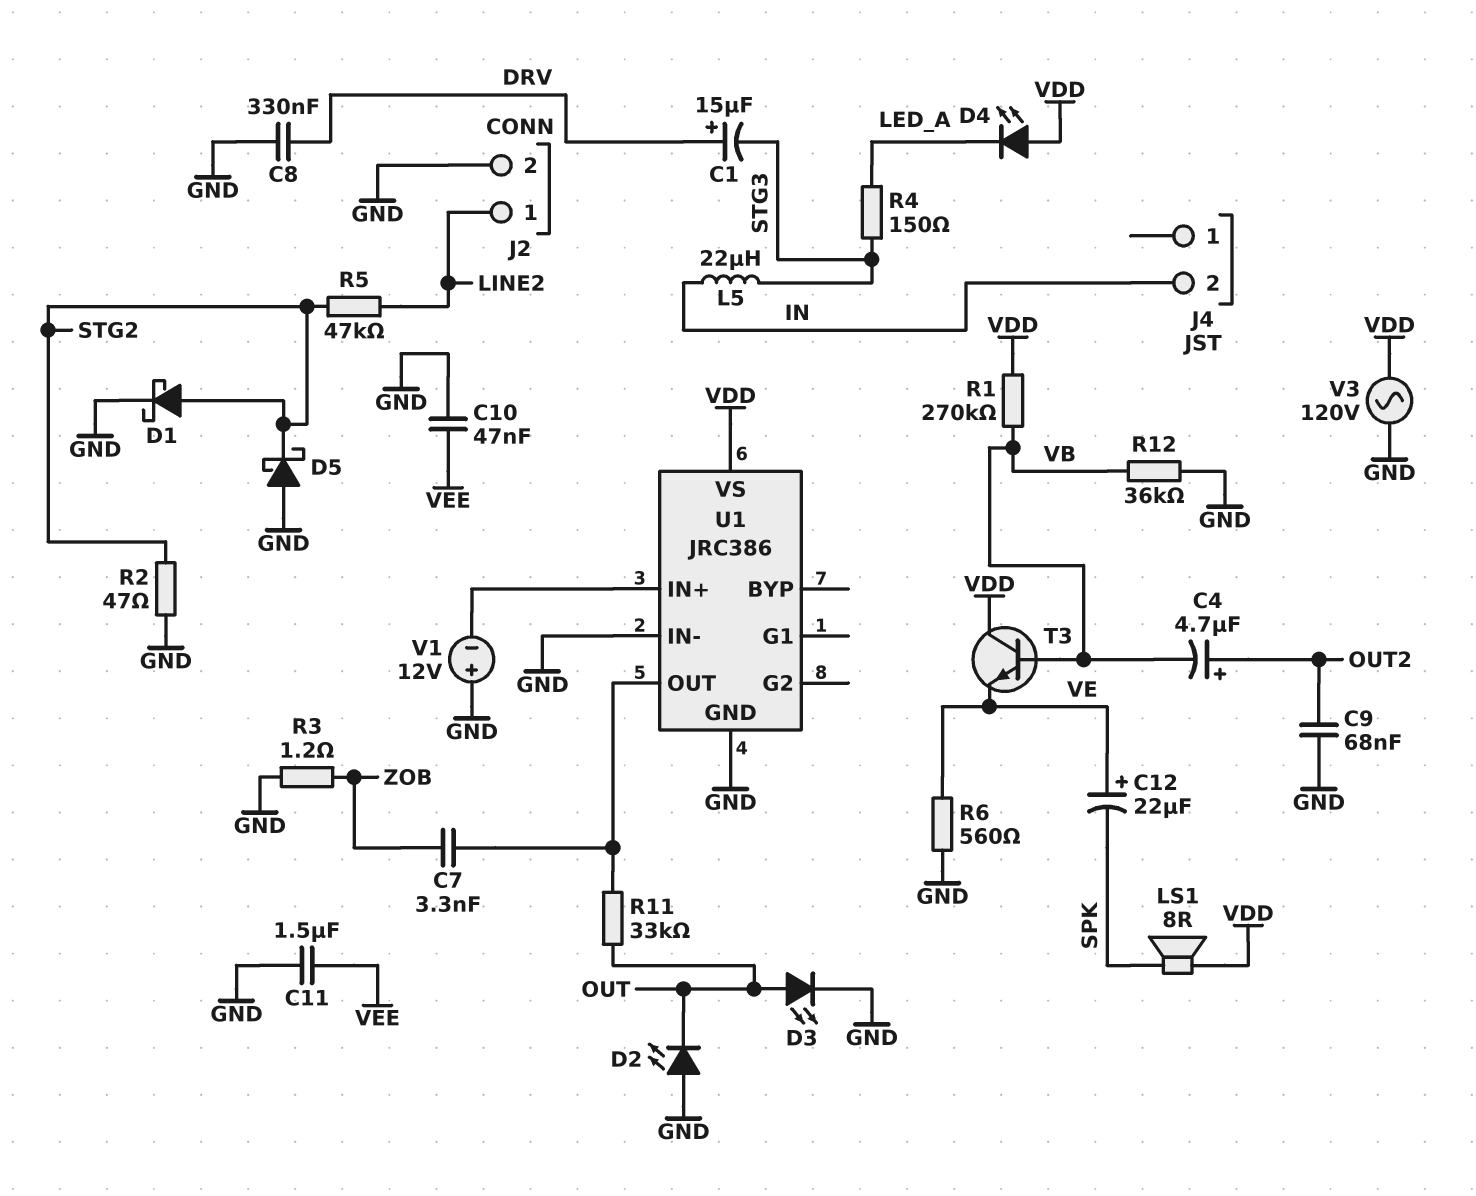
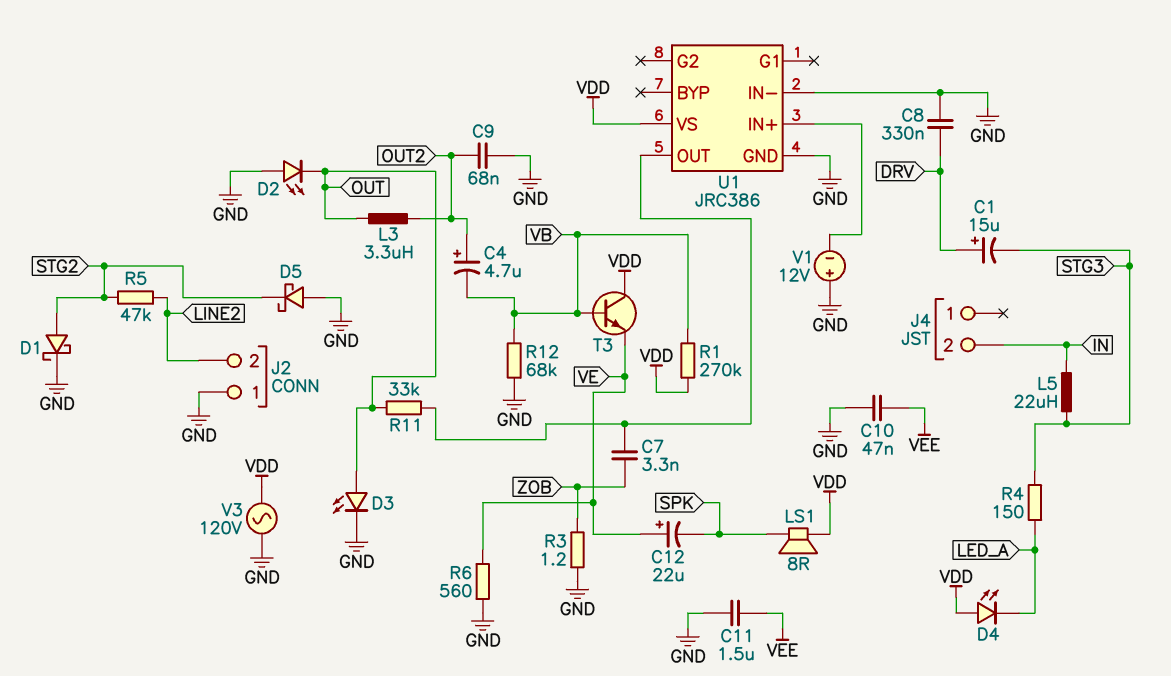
J2 pin 1: LINE2 -> GND
J2 pin 2: GND -> LINE2
L3: none -> 3.3uH (OUT, OUT2)
R2: 47 (GND, STG2) -> none
R12: 36k (GND, VB) -> 68k (GND, VB)

